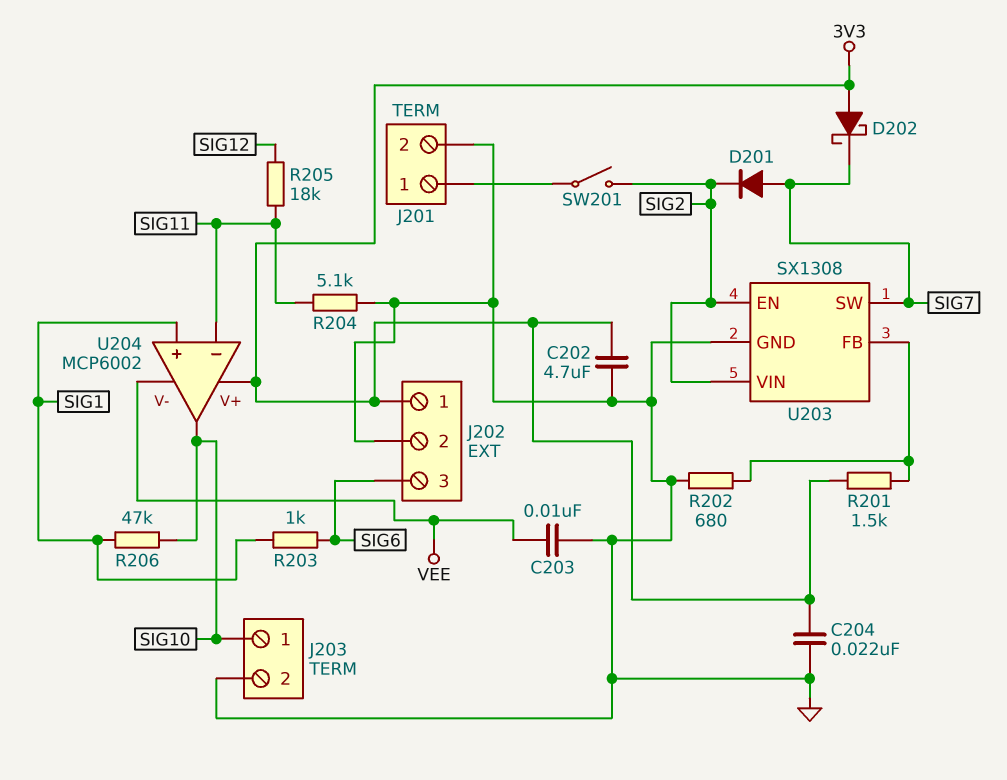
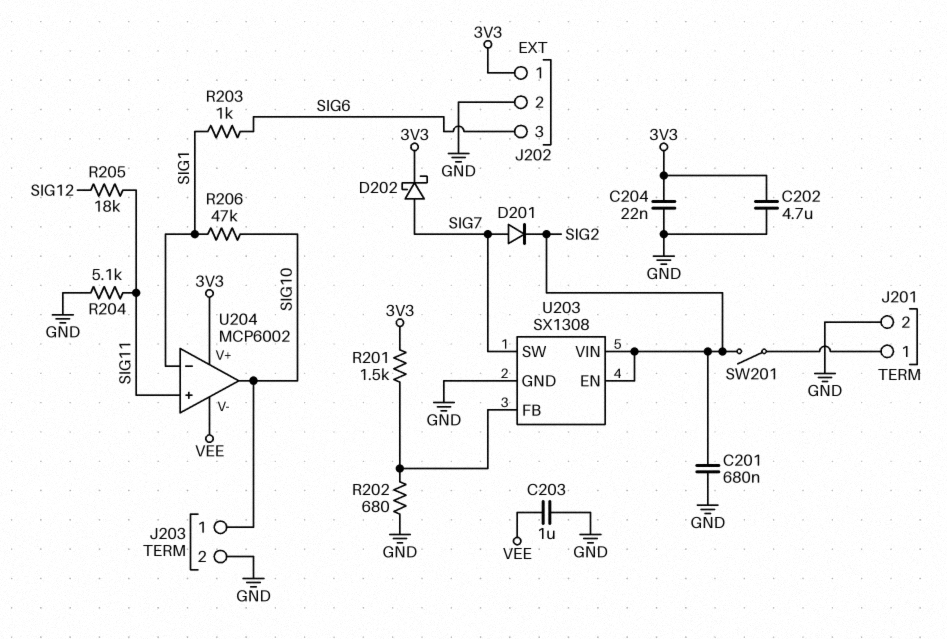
C201: none -> 680nF (GND, SIG2)
C203: 10nF (GND, VEE) -> 1uF (GND, VEE)
D202: schottky (A 3V3, K SIG7) -> schottky (A SIG7, K 3V3)
U204 pin in+: SIG1 -> SIG11
U204 pin in-: SIG11 -> SIG1

